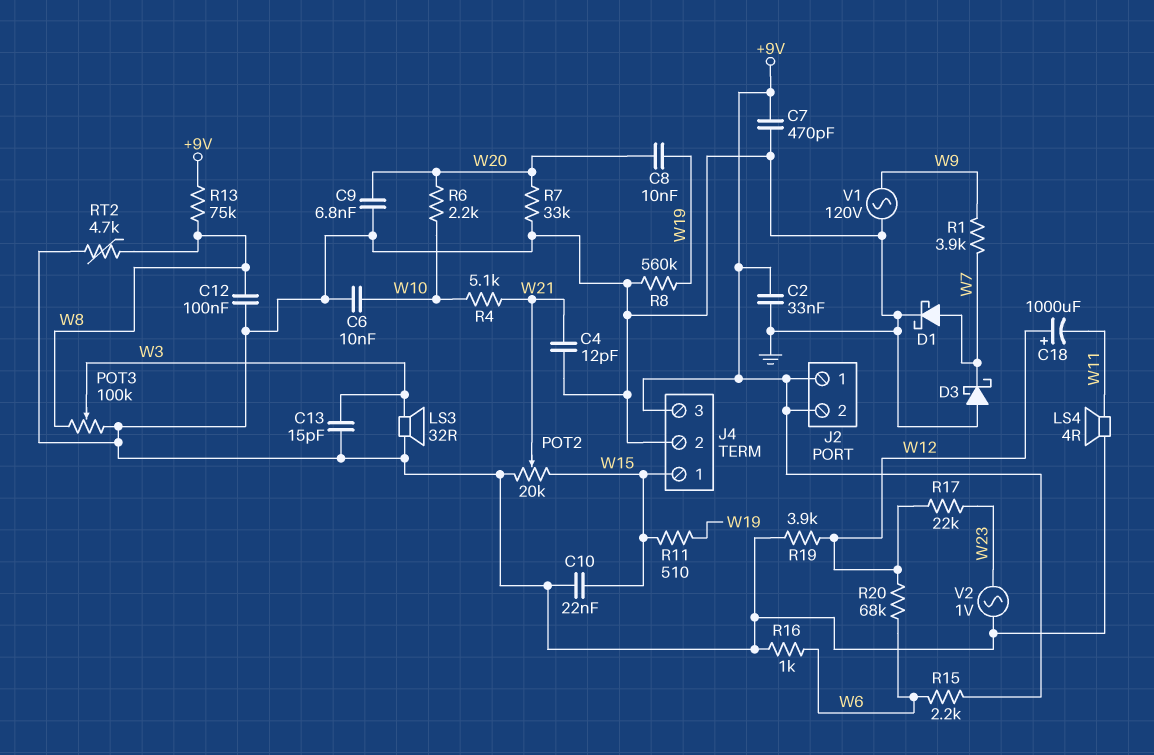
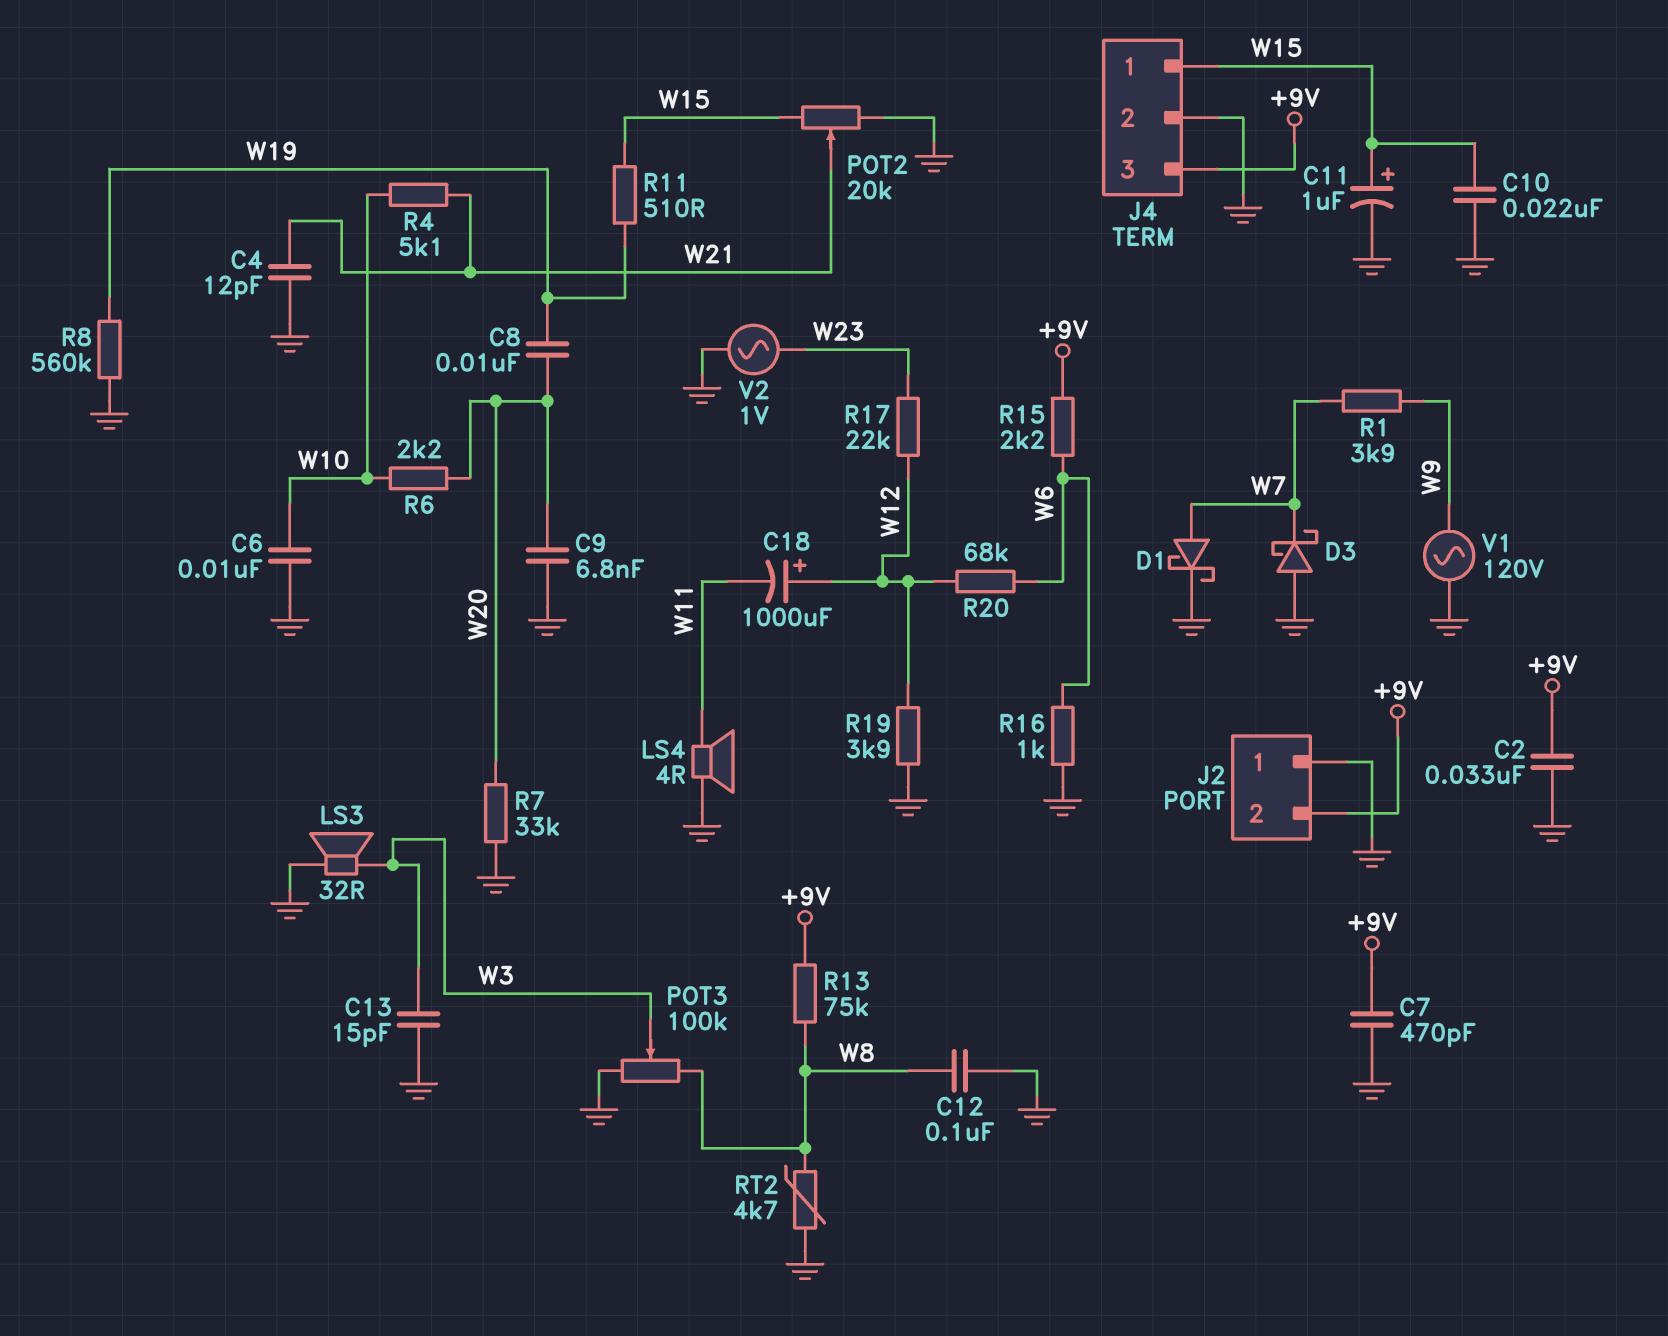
C11: none -> 1uF (plus W15, minus GND)
J2 pin 1: +9V -> GND

